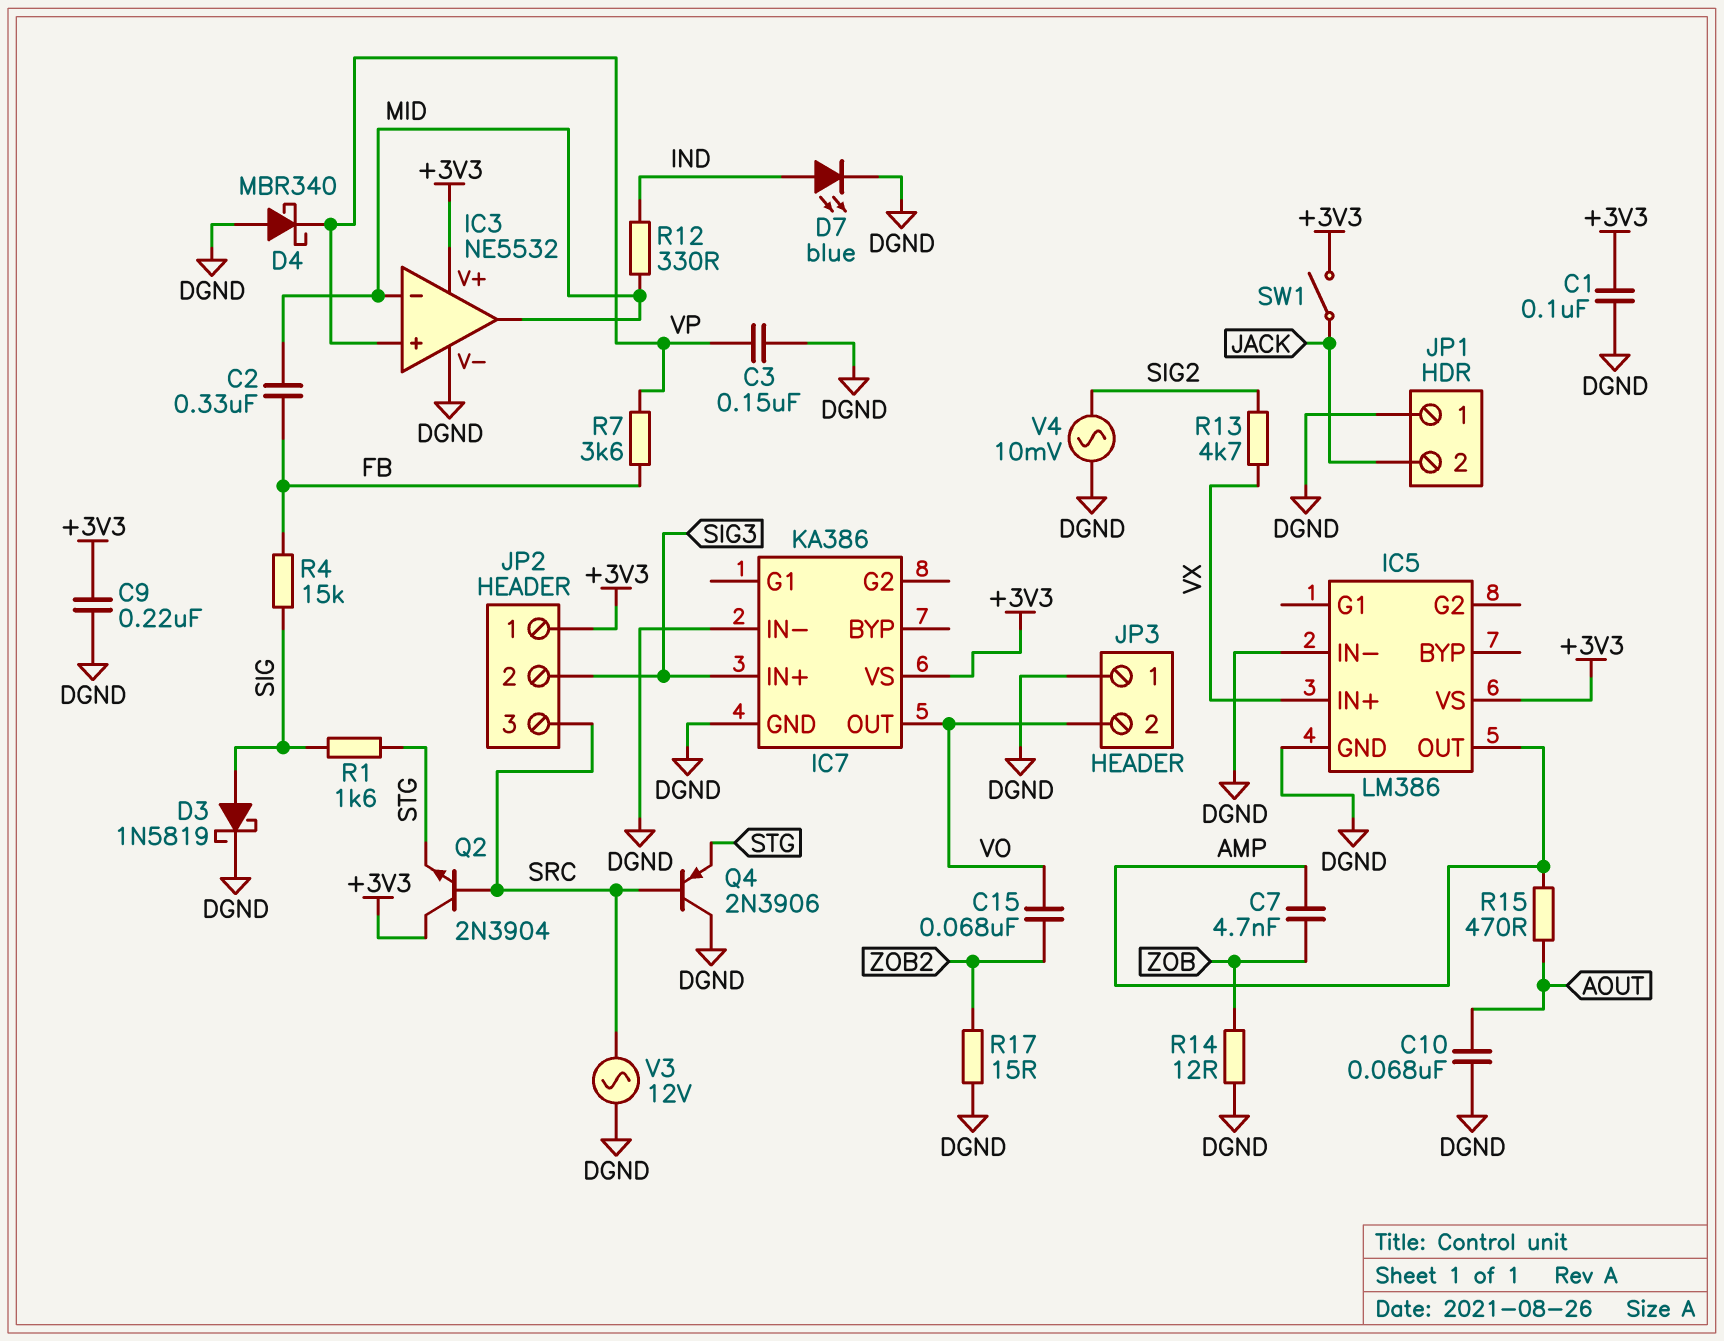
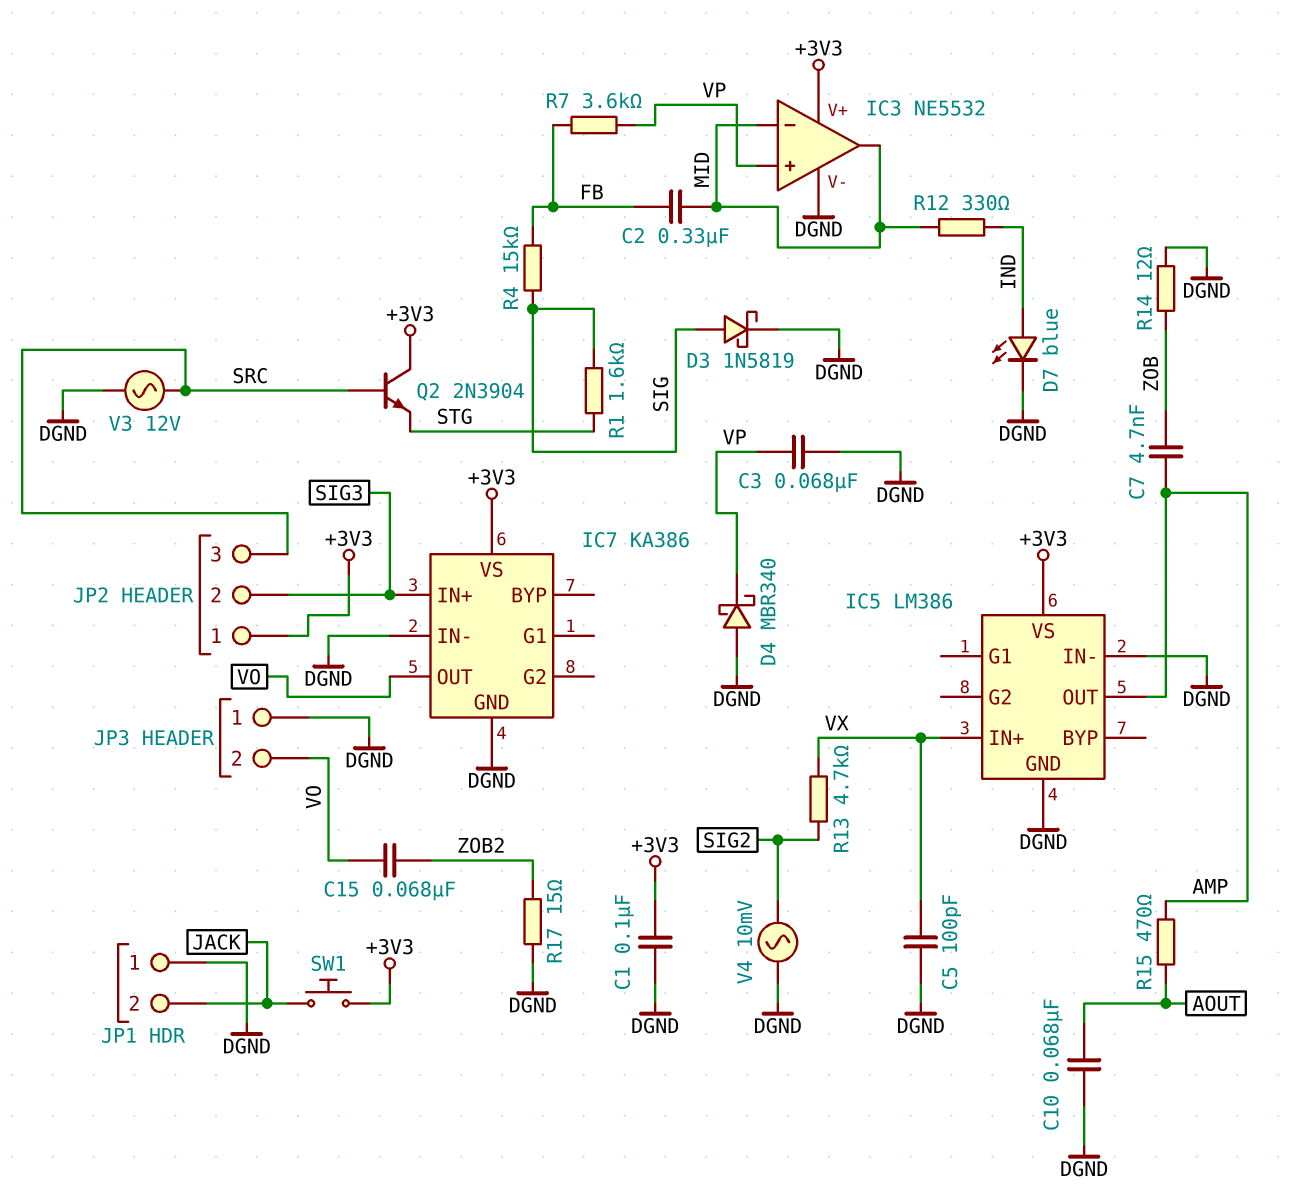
C3: 150nF (DGND, VP) -> 68nF (DGND, VP)
C5: none -> 100pF (DGND, VX)
C9: 220nF (+3V3, DGND) -> none
Q4: PNP 2N3906 (B SRC, C DGND, E STG) -> none
SW1: switch (+3V3, JACK) -> button (+3V3, JACK)

